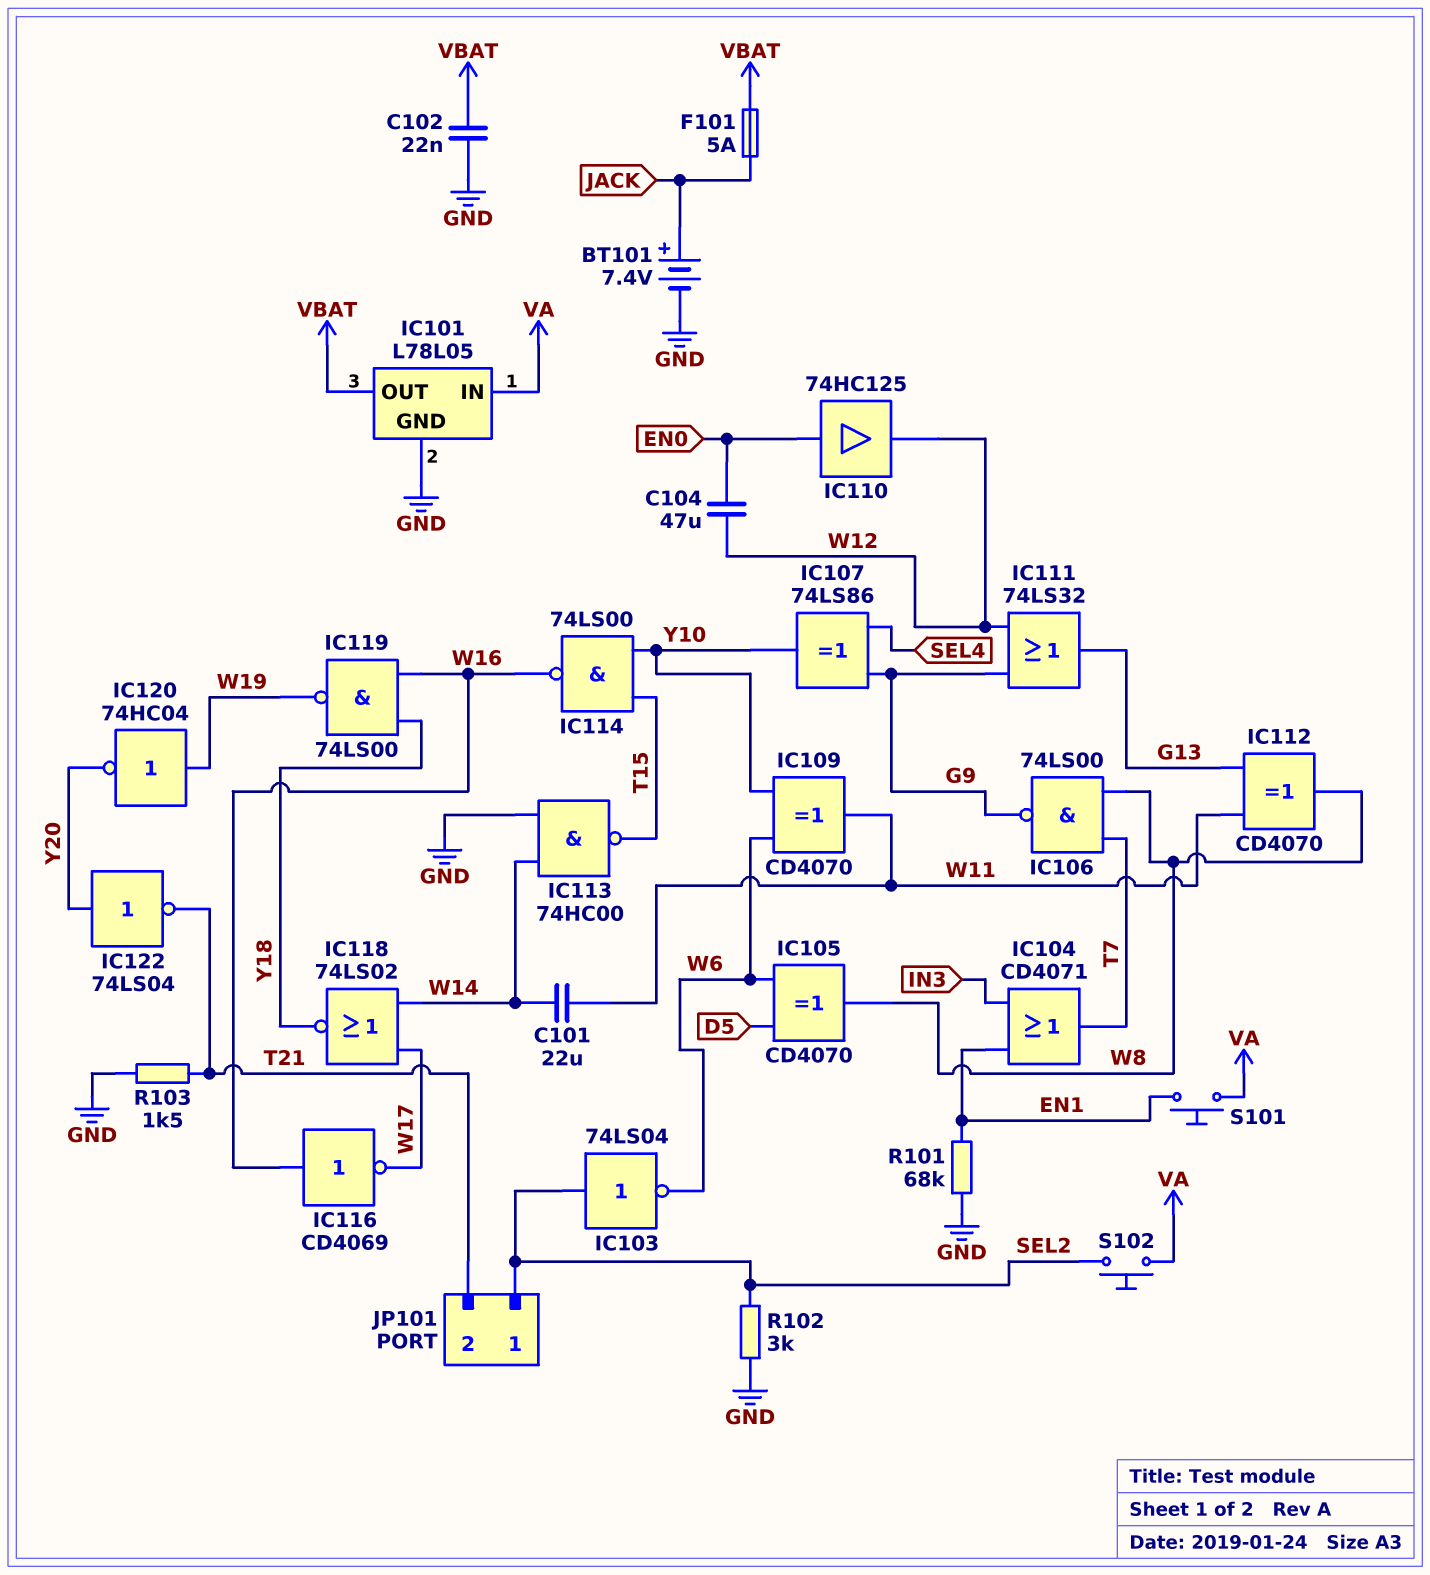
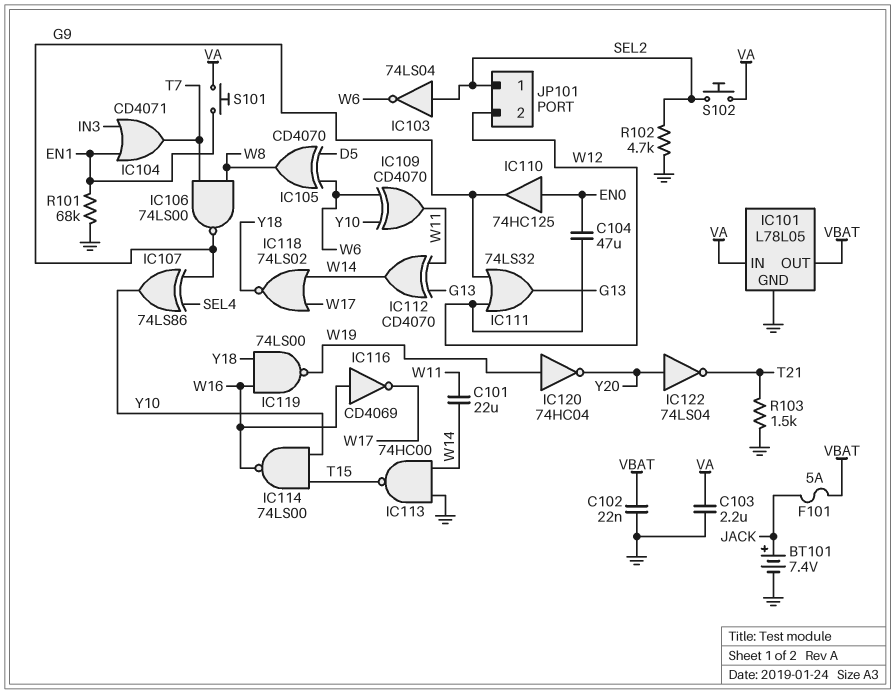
C103: none -> 2.2uF (GND, VA)
IC110: buffer 74HC125 (in EN0, out W12) -> buffer 74HC125 (in EN0, out G9)
IC112: XOR CD4070 (in G13, in W11, out W8) -> XOR CD4070 (in G13, in W11, out W14)
JP101 pin 2: T21 -> W12
R102: 3k (GND, SEL2) -> 4.7k (GND, SEL2)

